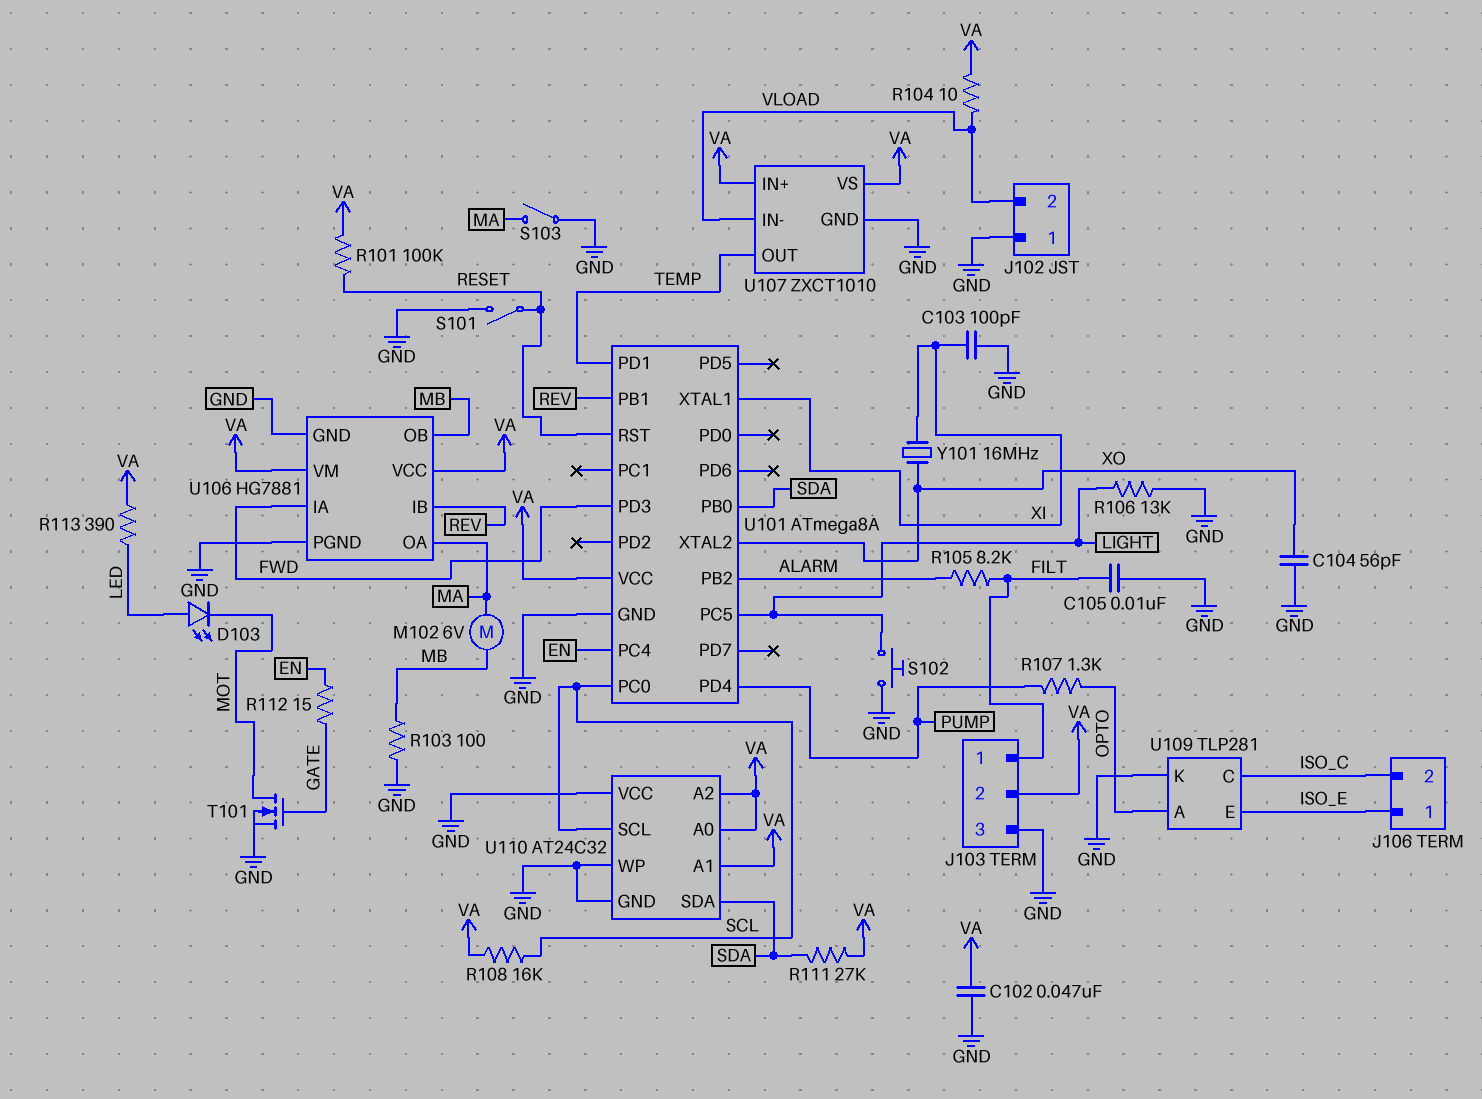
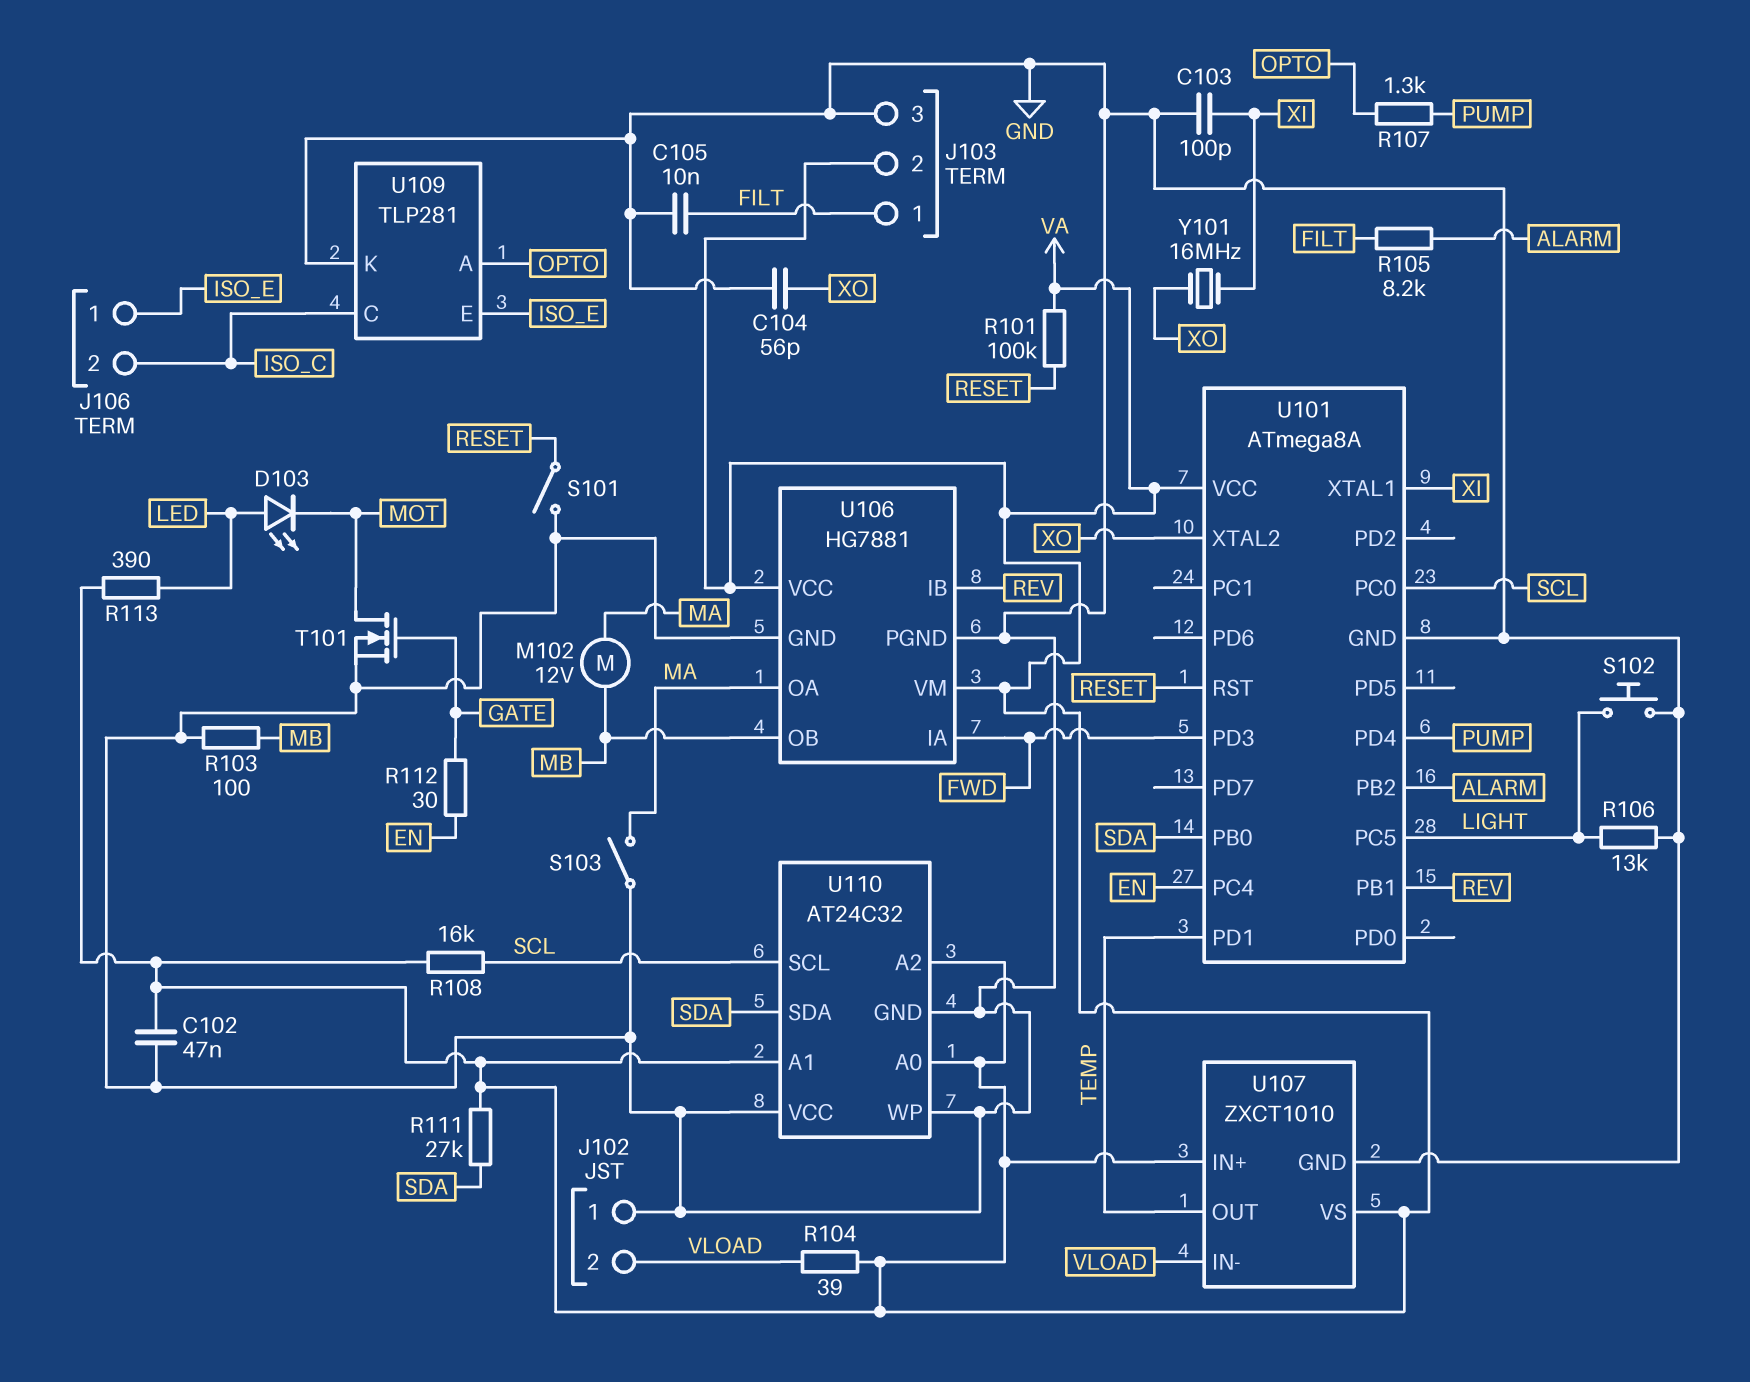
M102: motor 6V (MA, MB) -> motor 12V (MA, MB)
R104: 10 (VA, VLOAD) -> 39 (VA, VLOAD)
R112: 15 (EN, GATE) -> 30 (EN, GATE)

